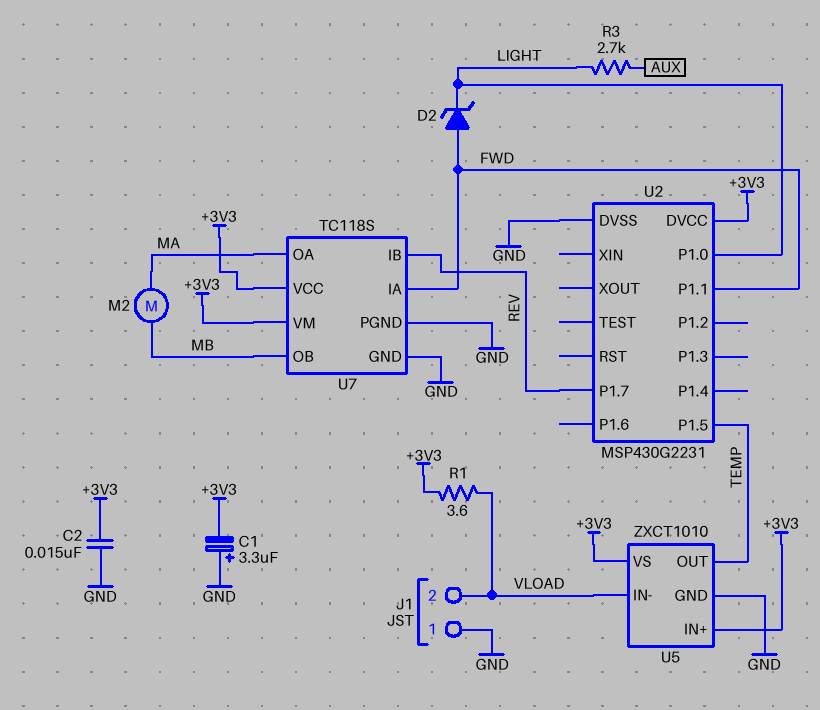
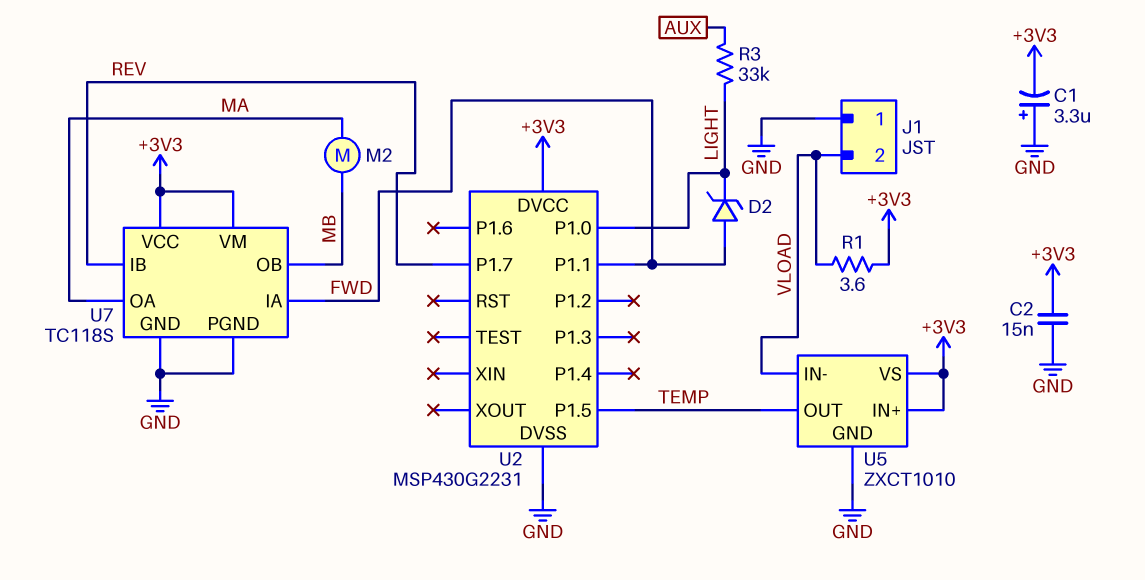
R3: 2.7k (AUX, LIGHT) -> 33k (AUX, LIGHT)

